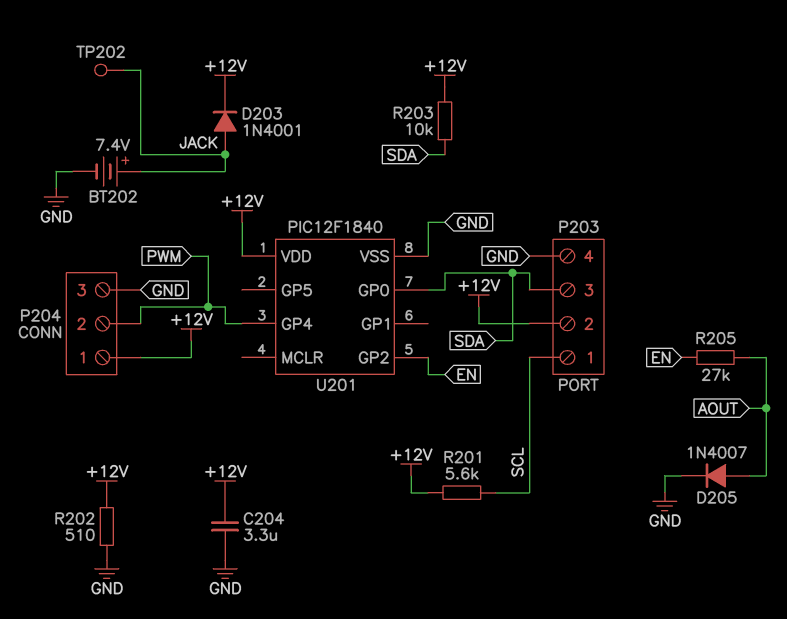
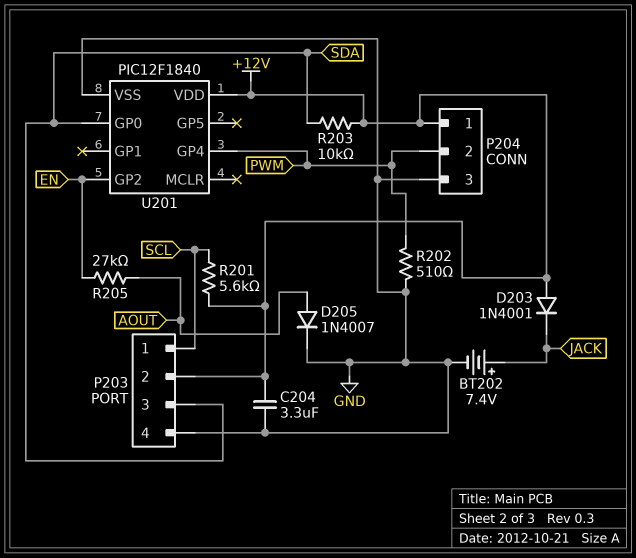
D203: diode 1N4001 (A JACK, K +12V) -> diode 1N4001 (A +12V, K JACK)
R202: 510 (+12V, GND) -> 510 (GND, PWM)
TP202: test point (JACK) -> none

